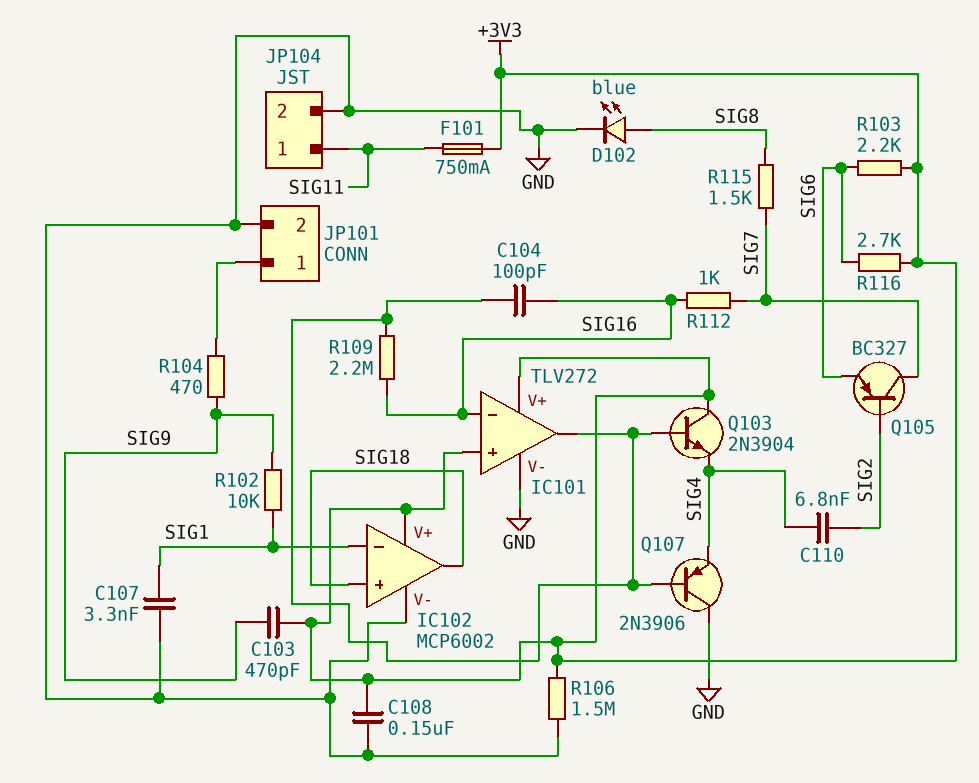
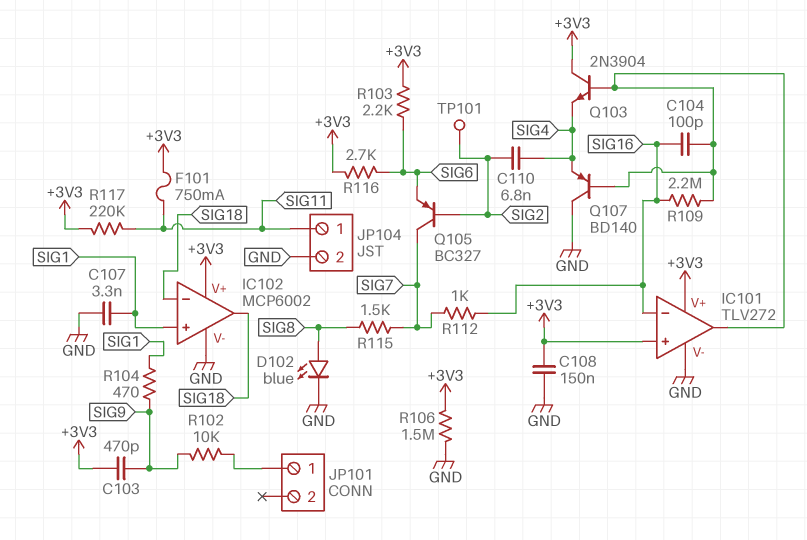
IC102 pin in+: SIG18 -> SIG1
IC102 pin in-: SIG1 -> SIG18
JP101 pin 2: GND -> none
Q107: PNP 2N3906 (B IC101/out, C GND, E SIG4) -> PNP BD140 (B IC101/out, C GND, E SIG4)
R102: 10k (SIG1, SIG9) -> 10k (JP101/1, SIG9)
R104: 470 (JP101/1, SIG9) -> 470 (SIG1, SIG9)
R117: none -> 220k (+3V3, SIG11)
TP101: none -> test point (SIG2)

